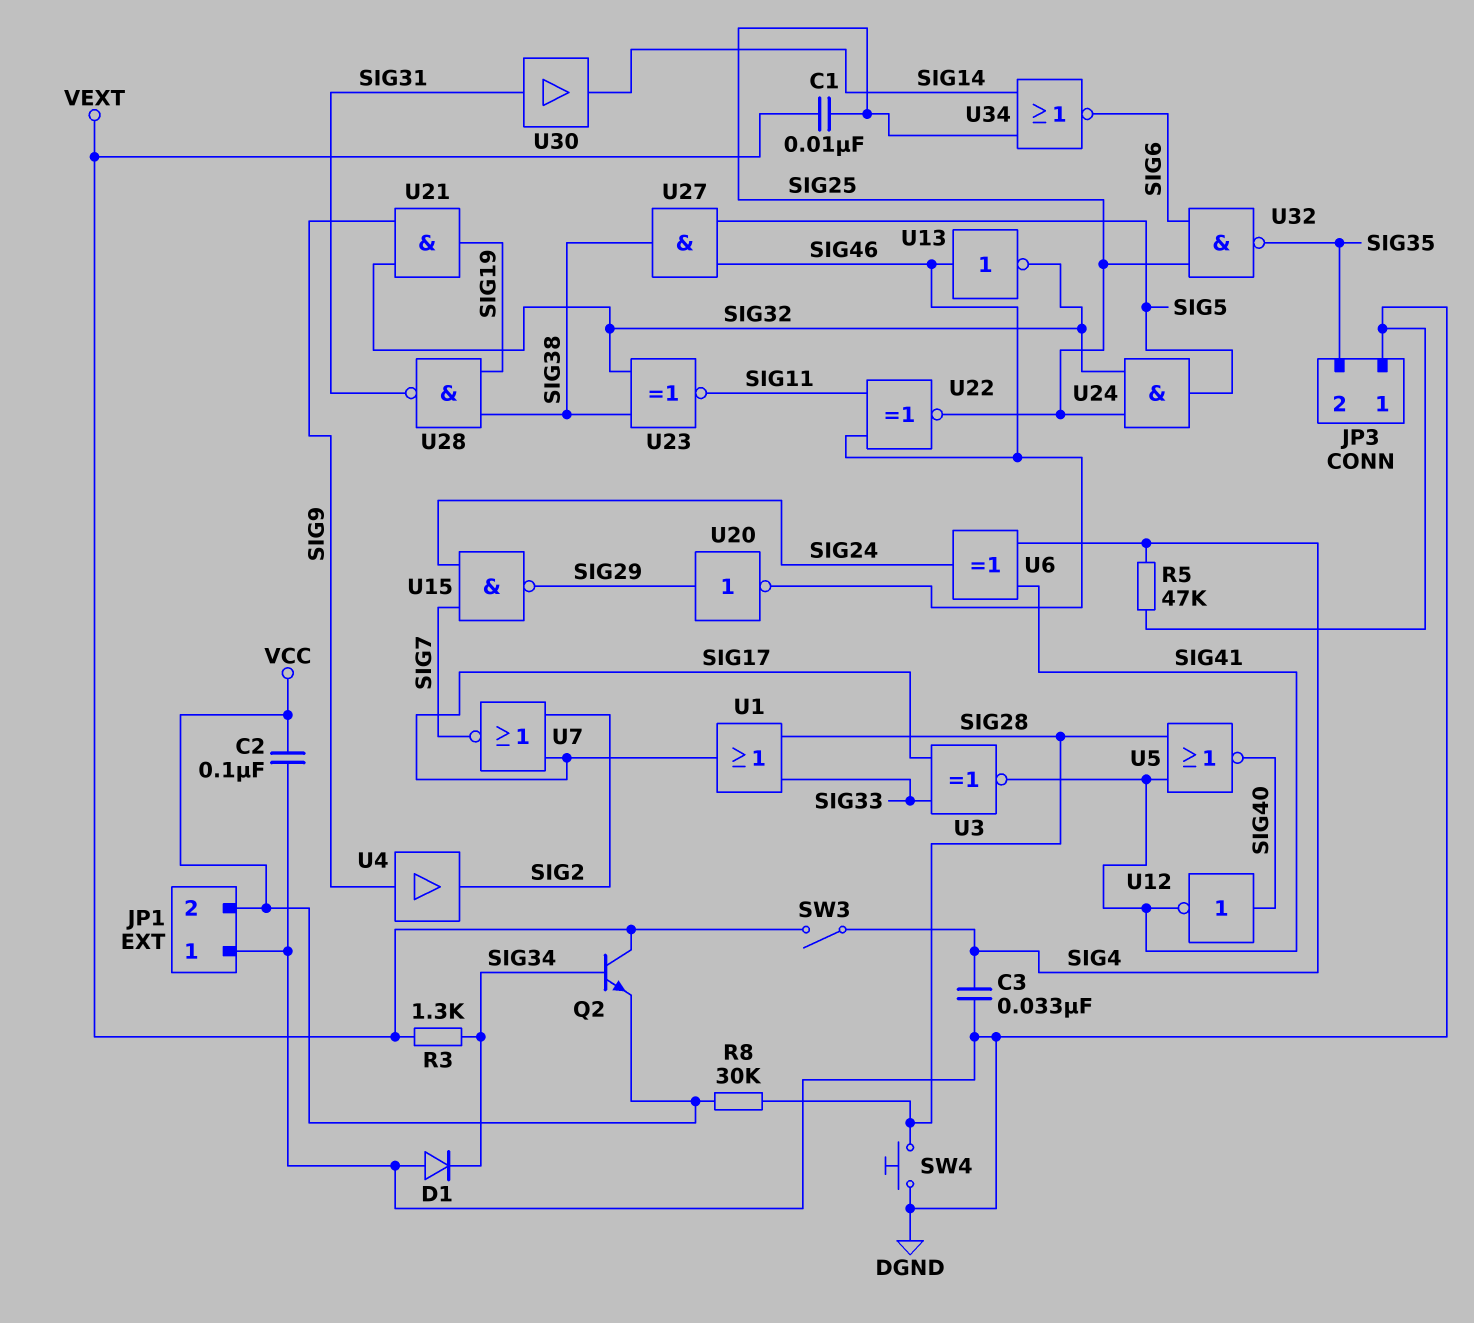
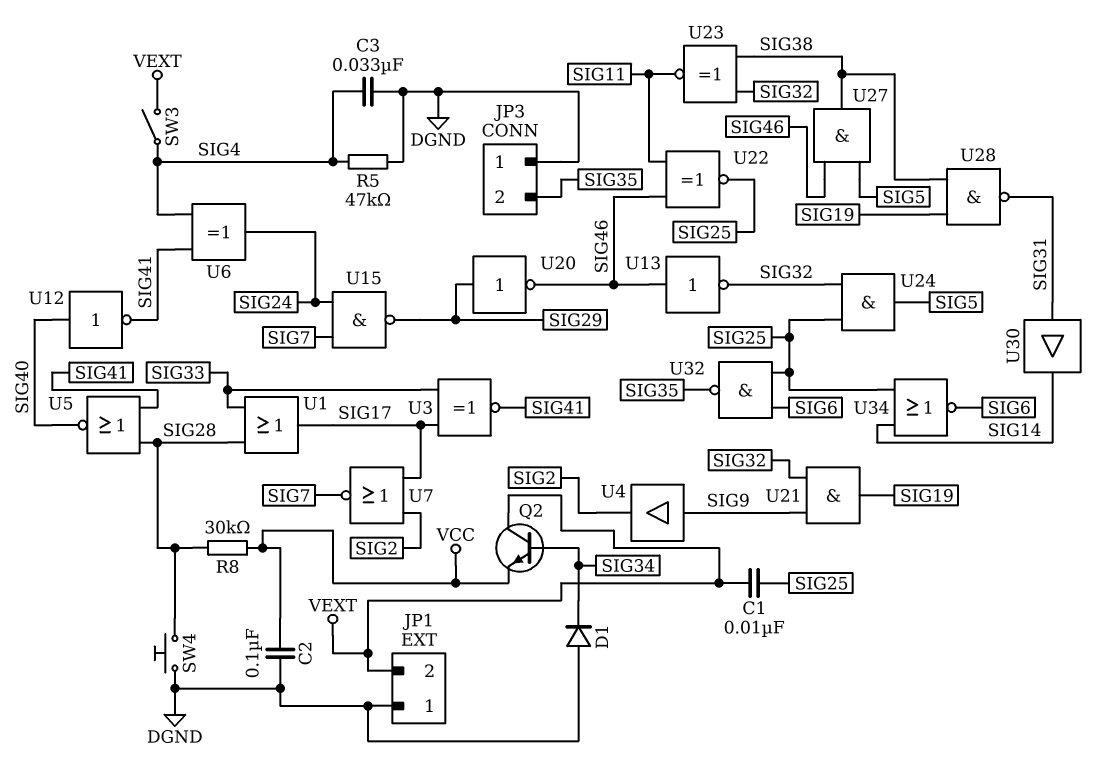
JP1 pin 2: VCC -> VEXT
R3: 1.3k (SIG34, VEXT) -> none

